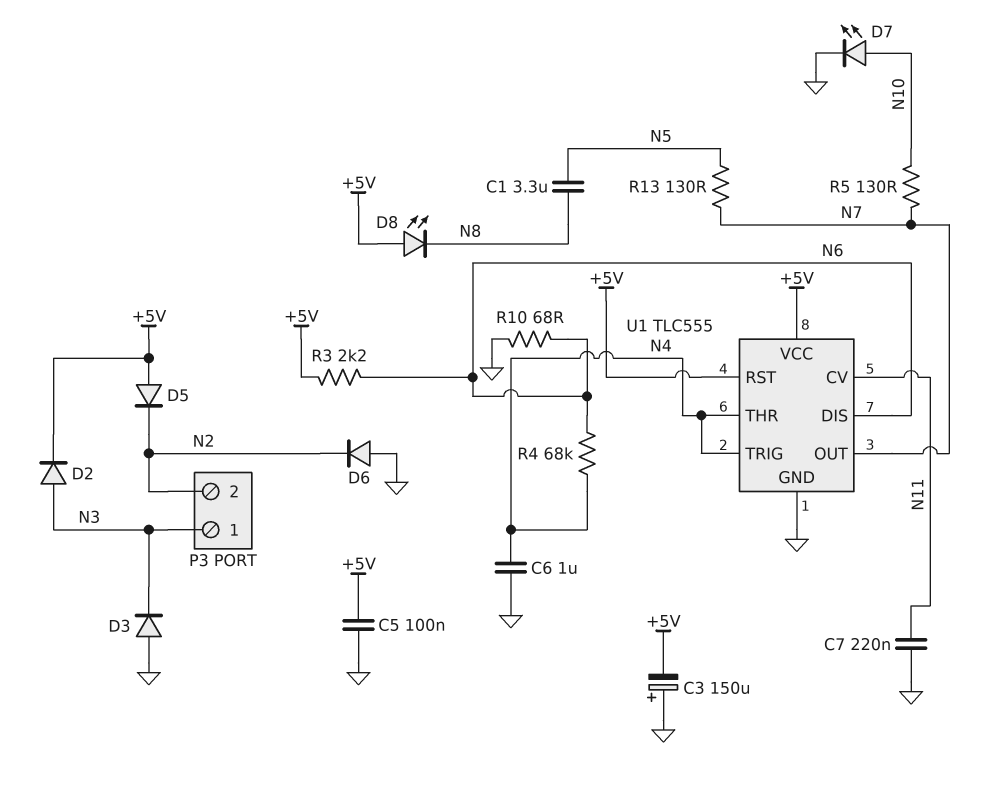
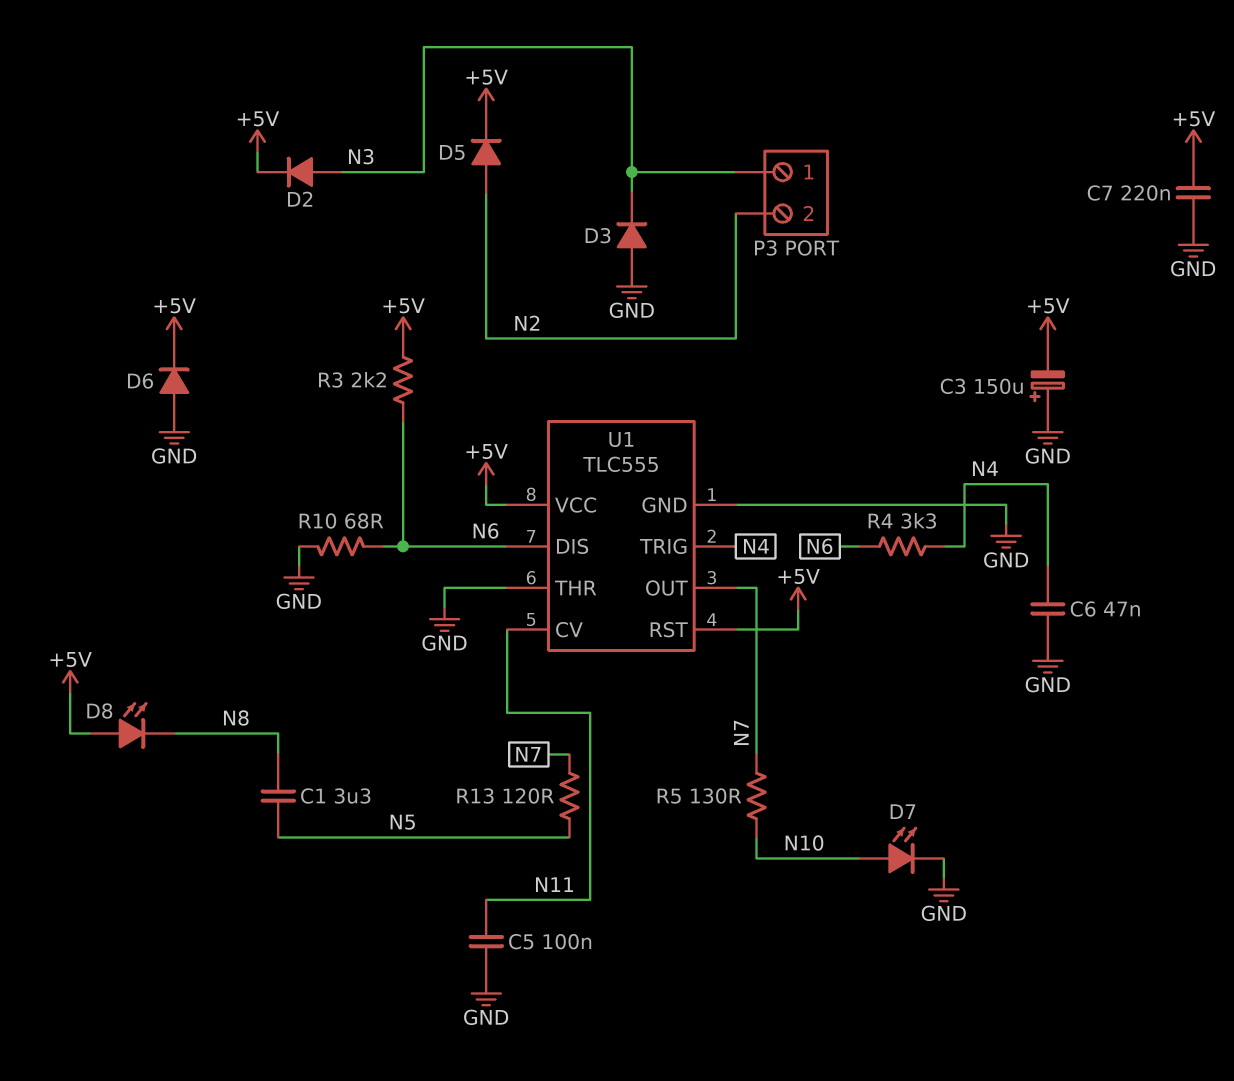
C5: 100nF (+5V, GND) -> 100nF (GND, N11)
C6: 1uF (GND, N4) -> 47nF (GND, N4)
C7: 220nF (GND, N11) -> 220nF (+5V, GND)
D5: diode (A +5V, K N2) -> diode (A N2, K +5V)
D6: diode (A GND, K N2) -> diode (A GND, K +5V)
R4: 68k (N4, N6) -> 3.3k (N4, N6)
R13: 130 (N5, N7) -> 120 (N5, N7)
U1 pin THR: N4 -> GND

